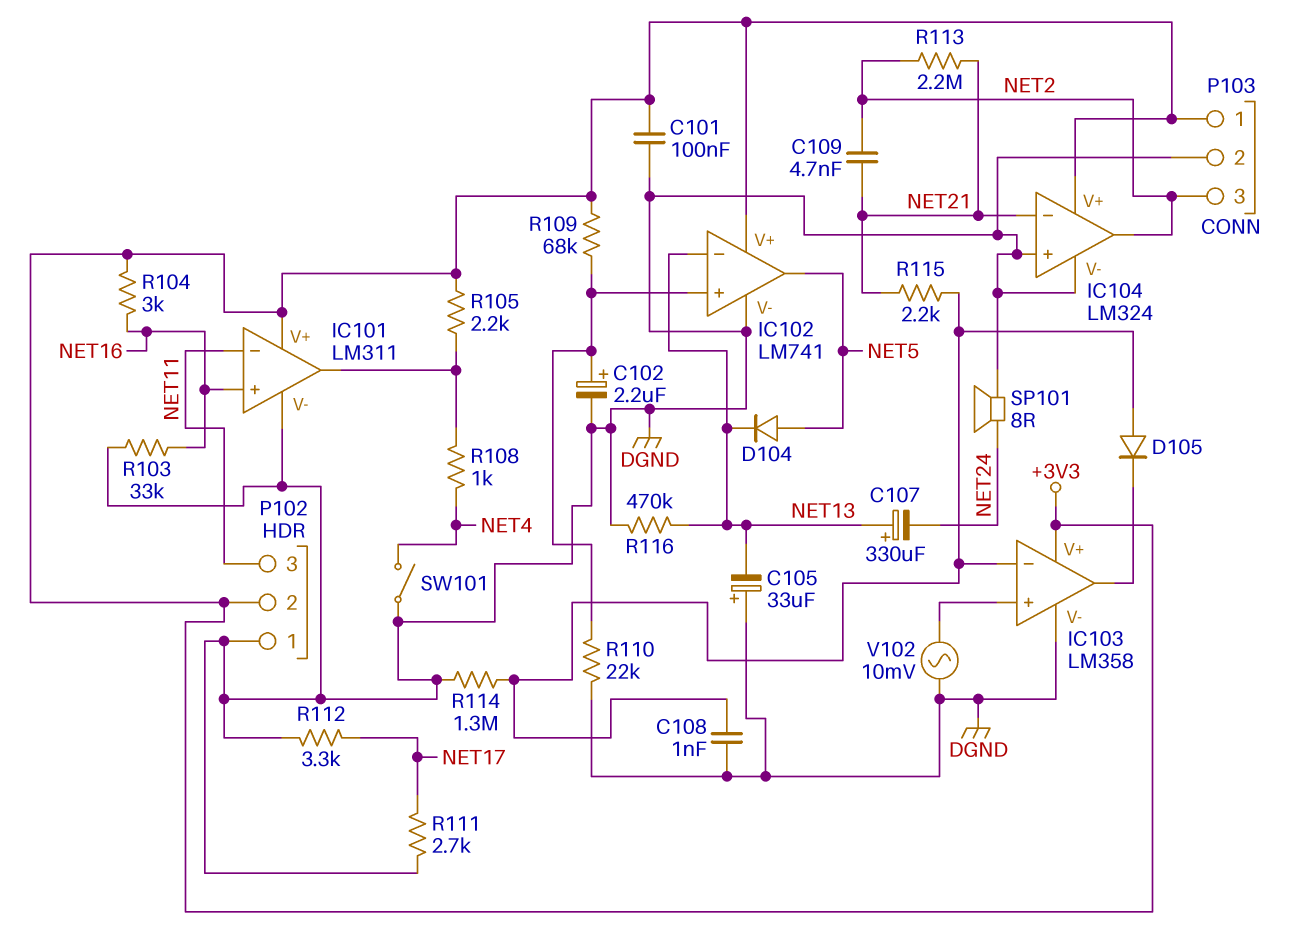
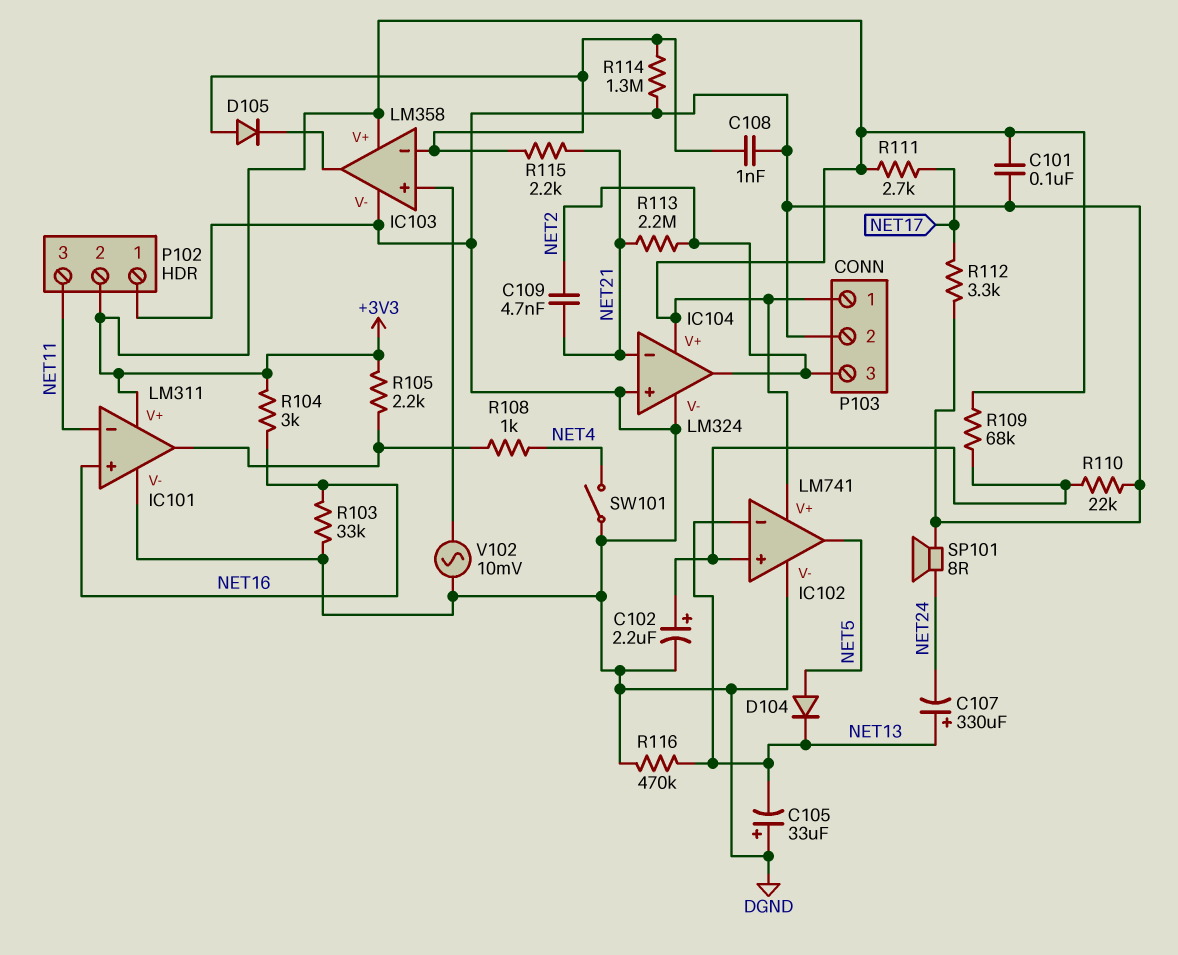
R111: 2.7k (DGND, NET17) -> 2.7k (+3V3, NET17)

